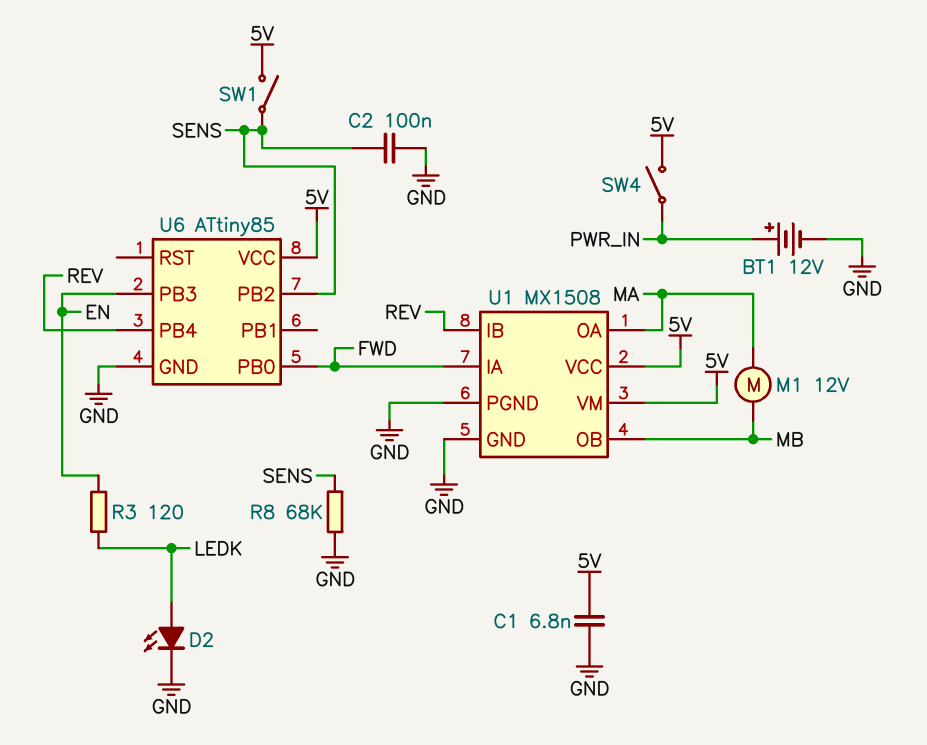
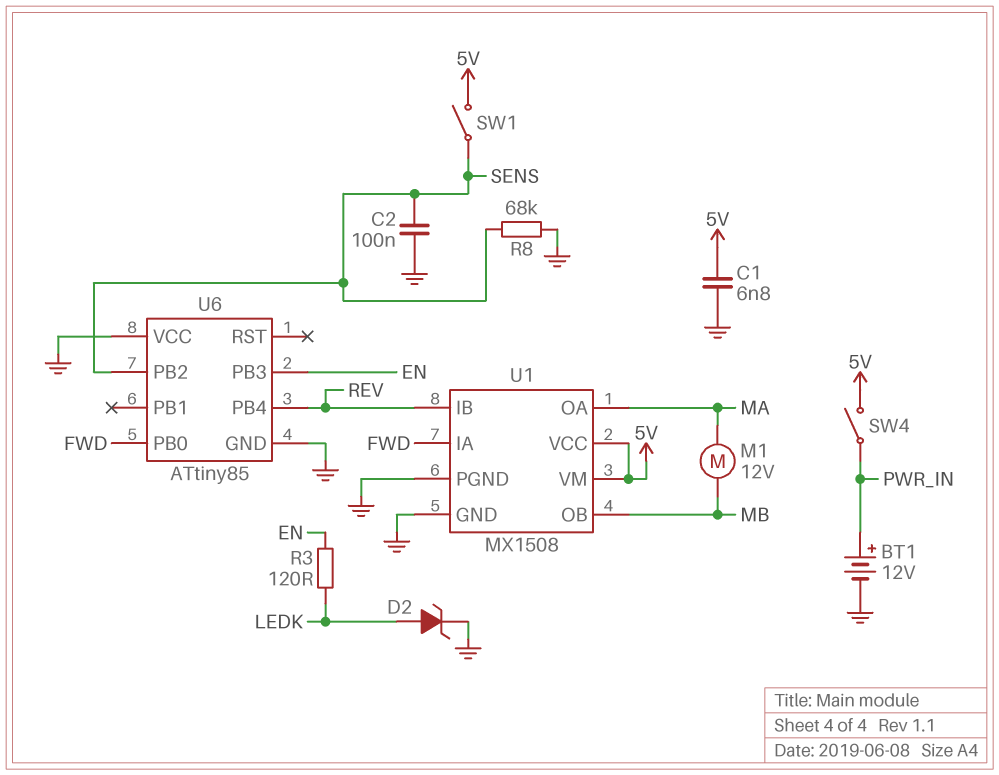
D2: LED (A LEDK, K GND) -> zener (A LEDK, K GND)
U6 pin VCC: 5V -> GND

